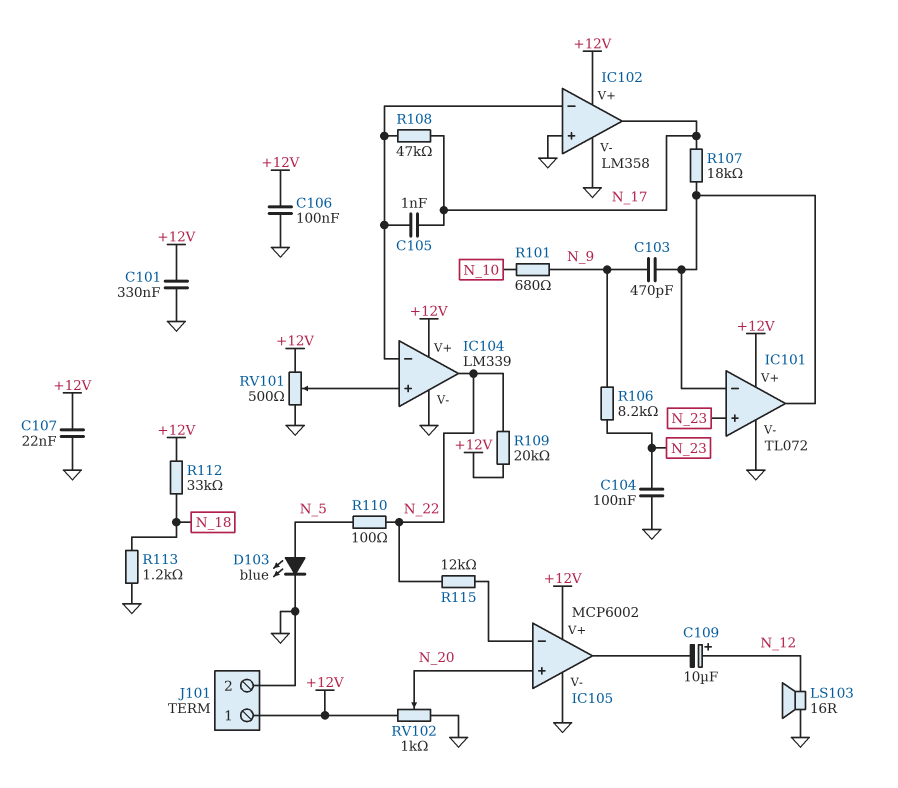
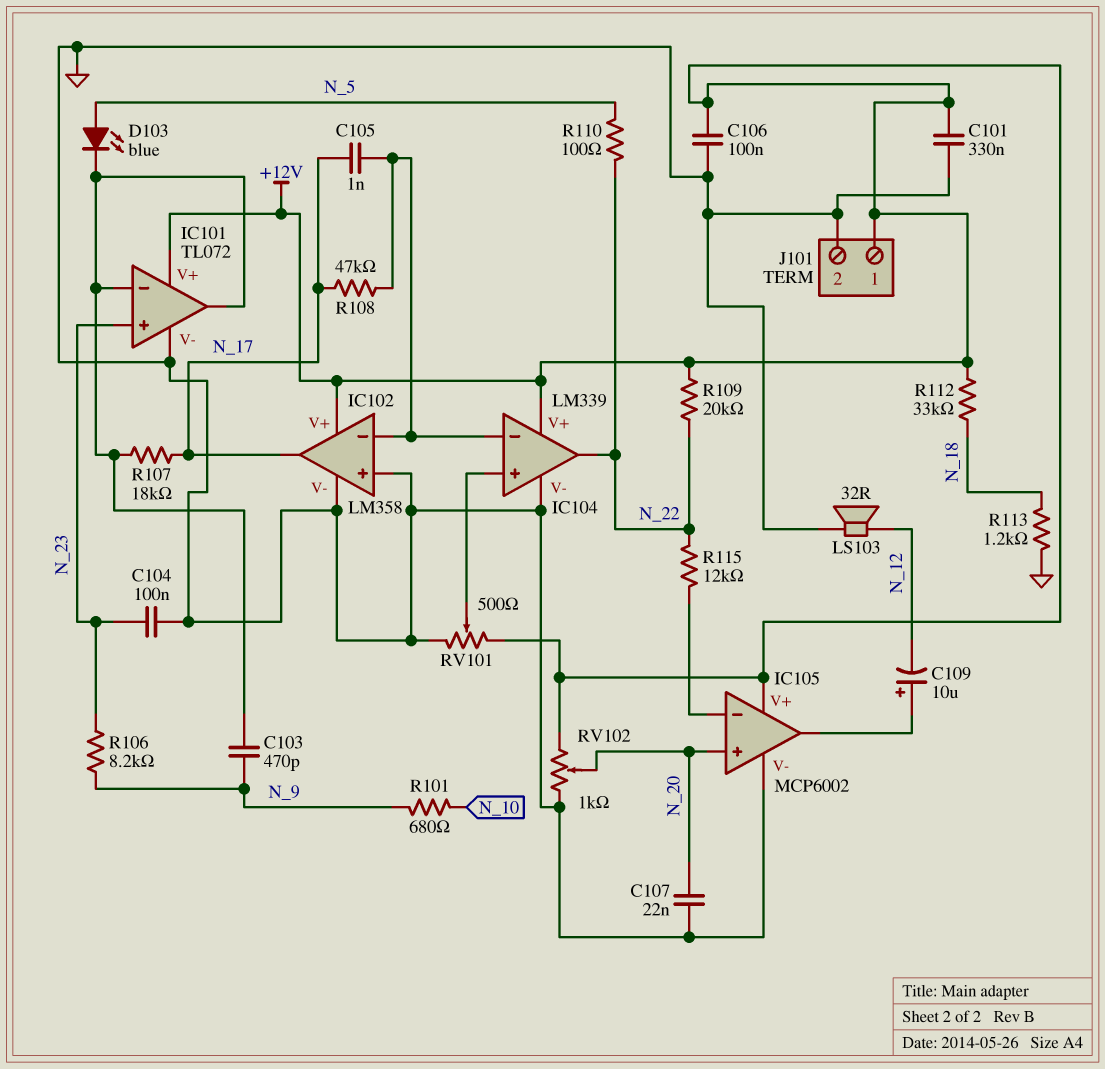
C107: 22nF (+12V, GND) -> 22nF (GND, N_20)
C109: 10uF (plus N_12, minus IC105/out) -> 10uF (plus IC105/out, minus N_12)
D103: LED blue (A N_5, K GND) -> LED blue (A N_5, K IC101/in-)
LS103: speaker 16R (GND, N_12) -> speaker 32R (GND, N_12)

